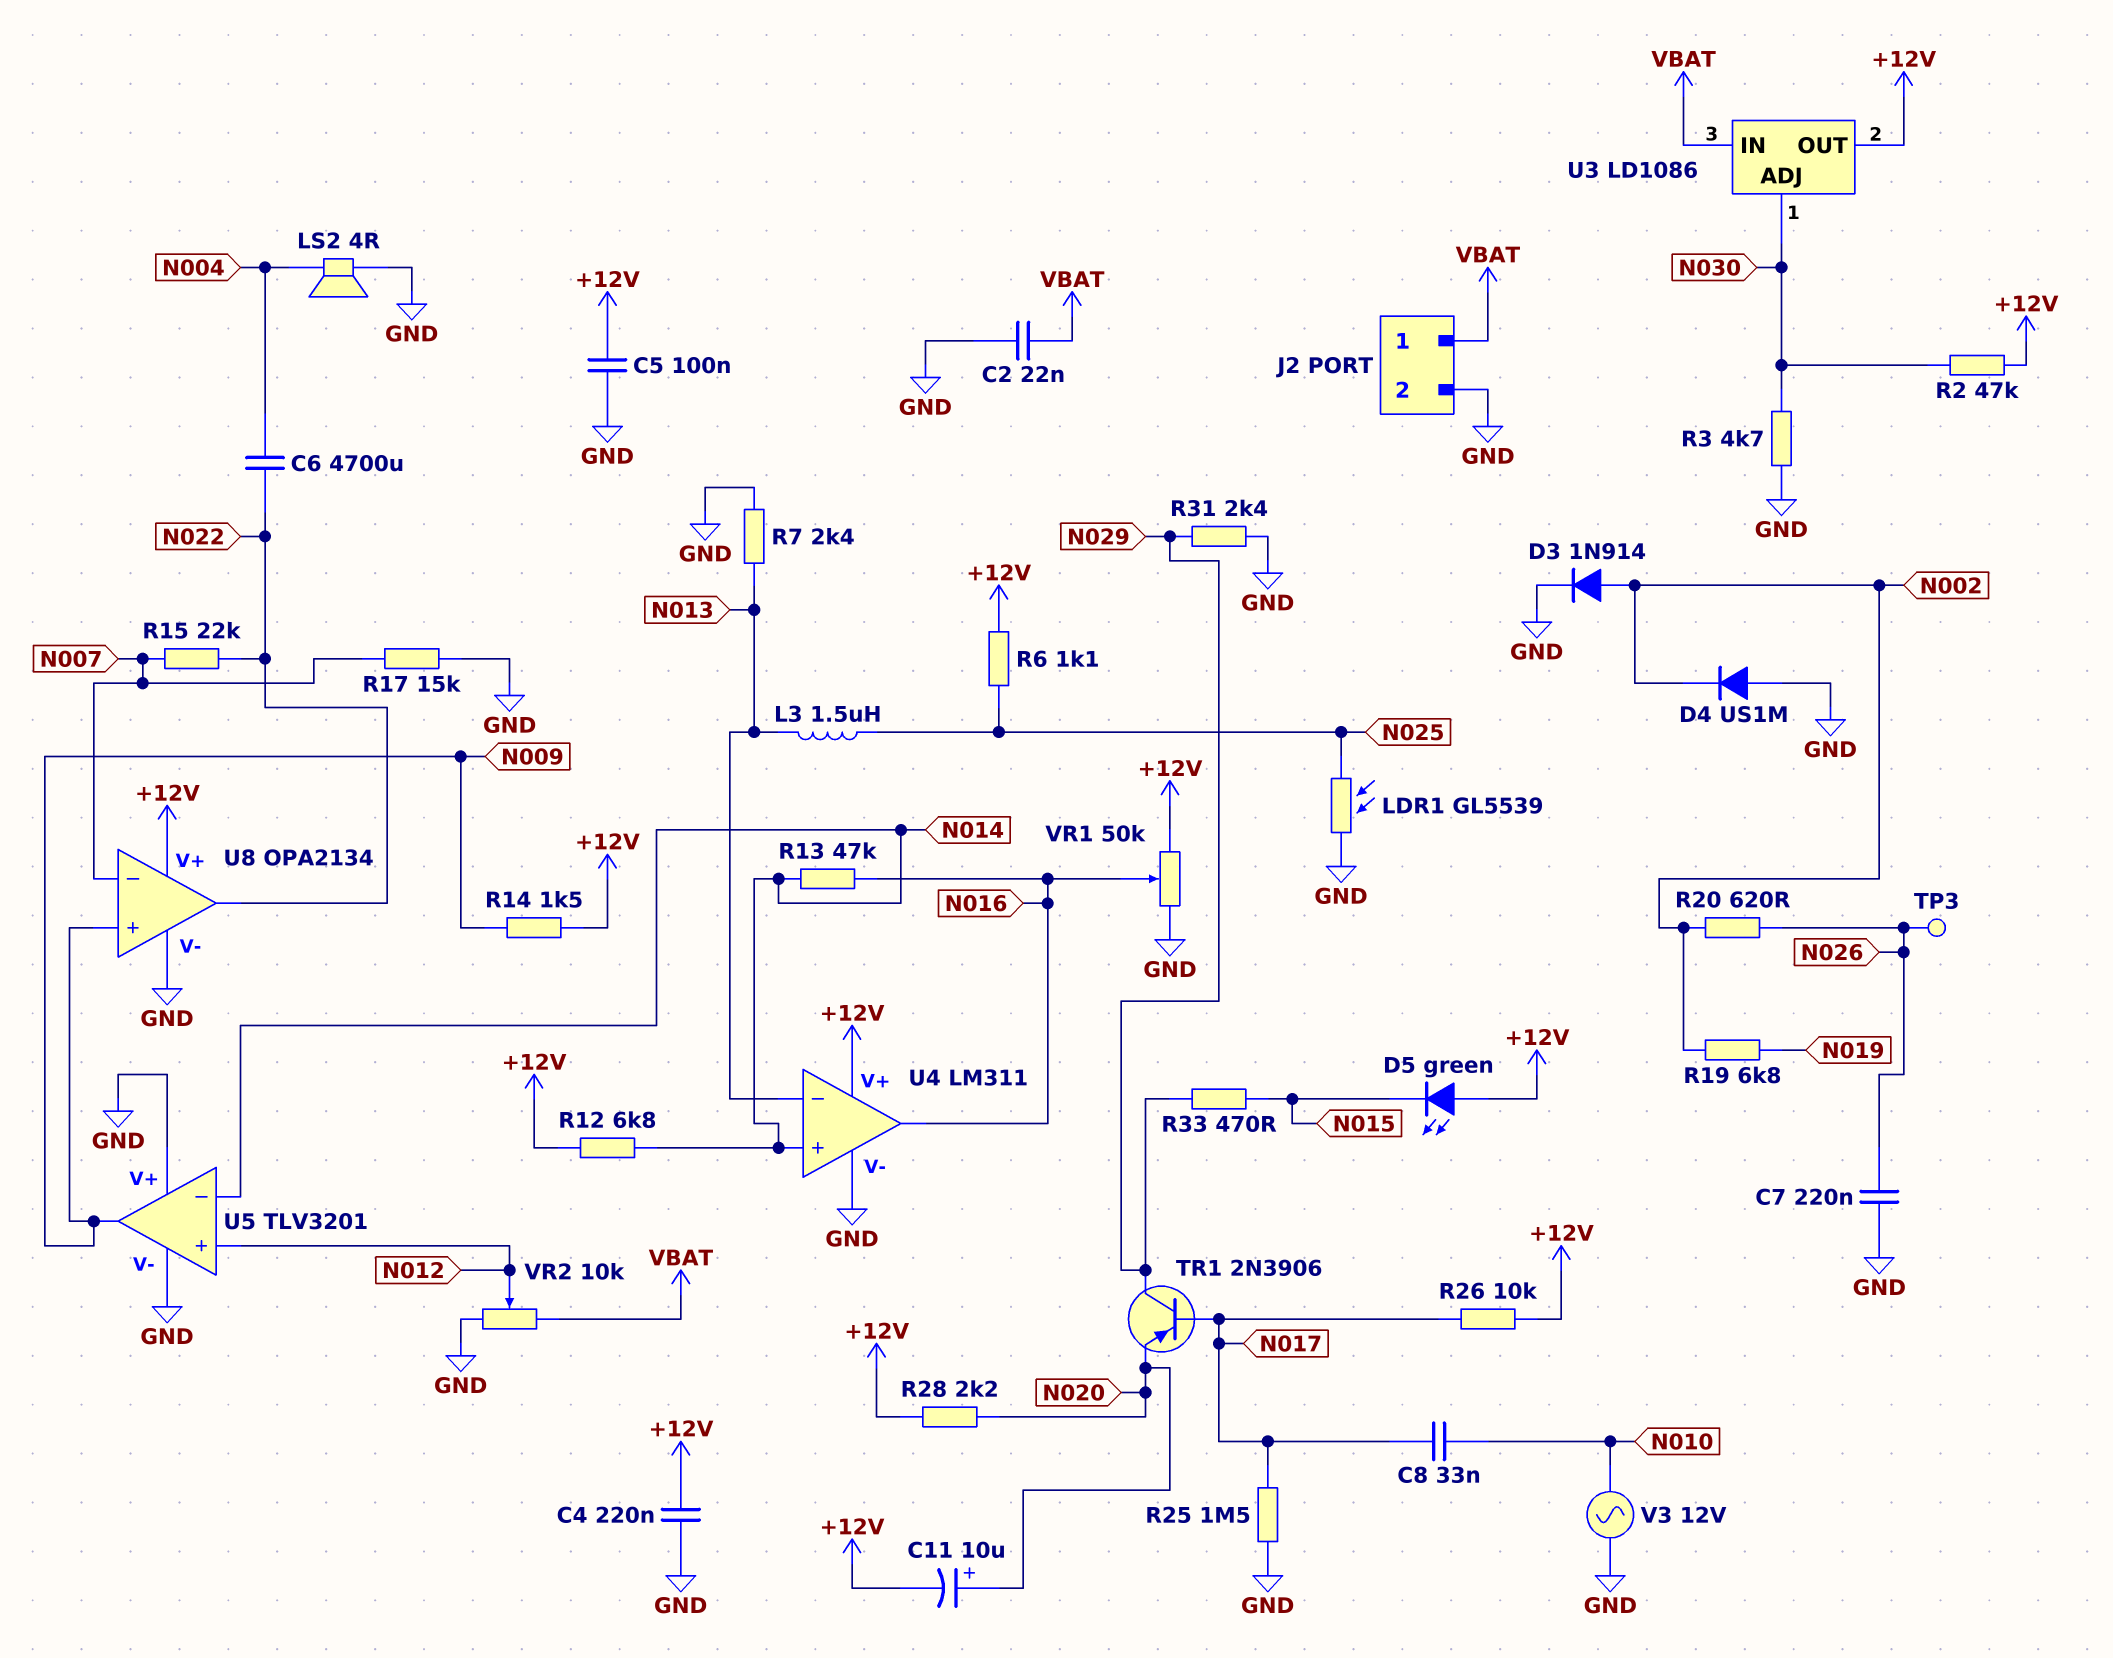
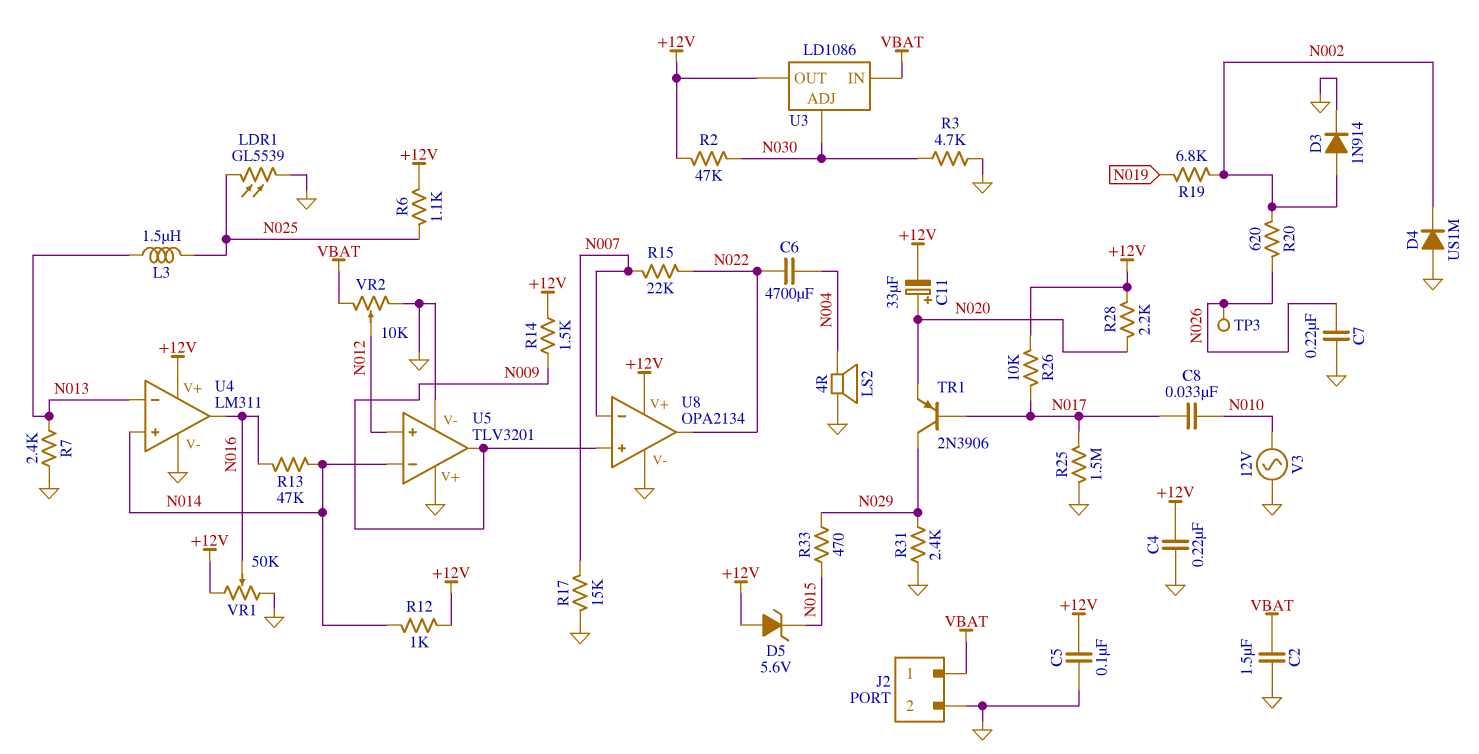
C2: 22nF (GND, VBAT) -> 1.5uF (GND, VBAT)
C11: 10uF (plus N020, minus +12V) -> 33uF (plus N020, minus +12V)
D5: LED green (A +12V, K N015) -> zener 5.6V (A +12V, K N015)
R12: 6.8k (+12V, N014) -> 1k (+12V, N014)

